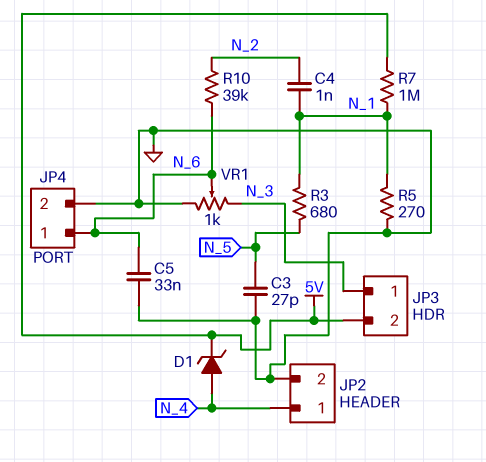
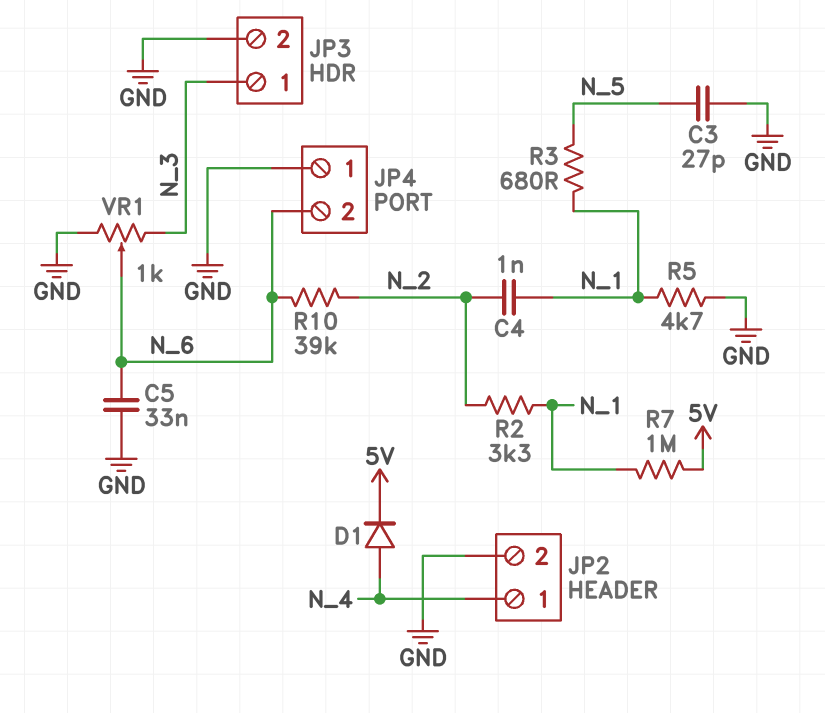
D1: zener (A N_4, K 5V) -> diode (A N_4, K 5V)
JP3 pin 2: 5V -> GND
JP4 pin 1: N_6 -> GND
JP4 pin 2: GND -> N_6
R2: none -> 3.3k (N_1, N_2)
R5: 270 (GND, N_1) -> 4.7k (GND, N_1)

